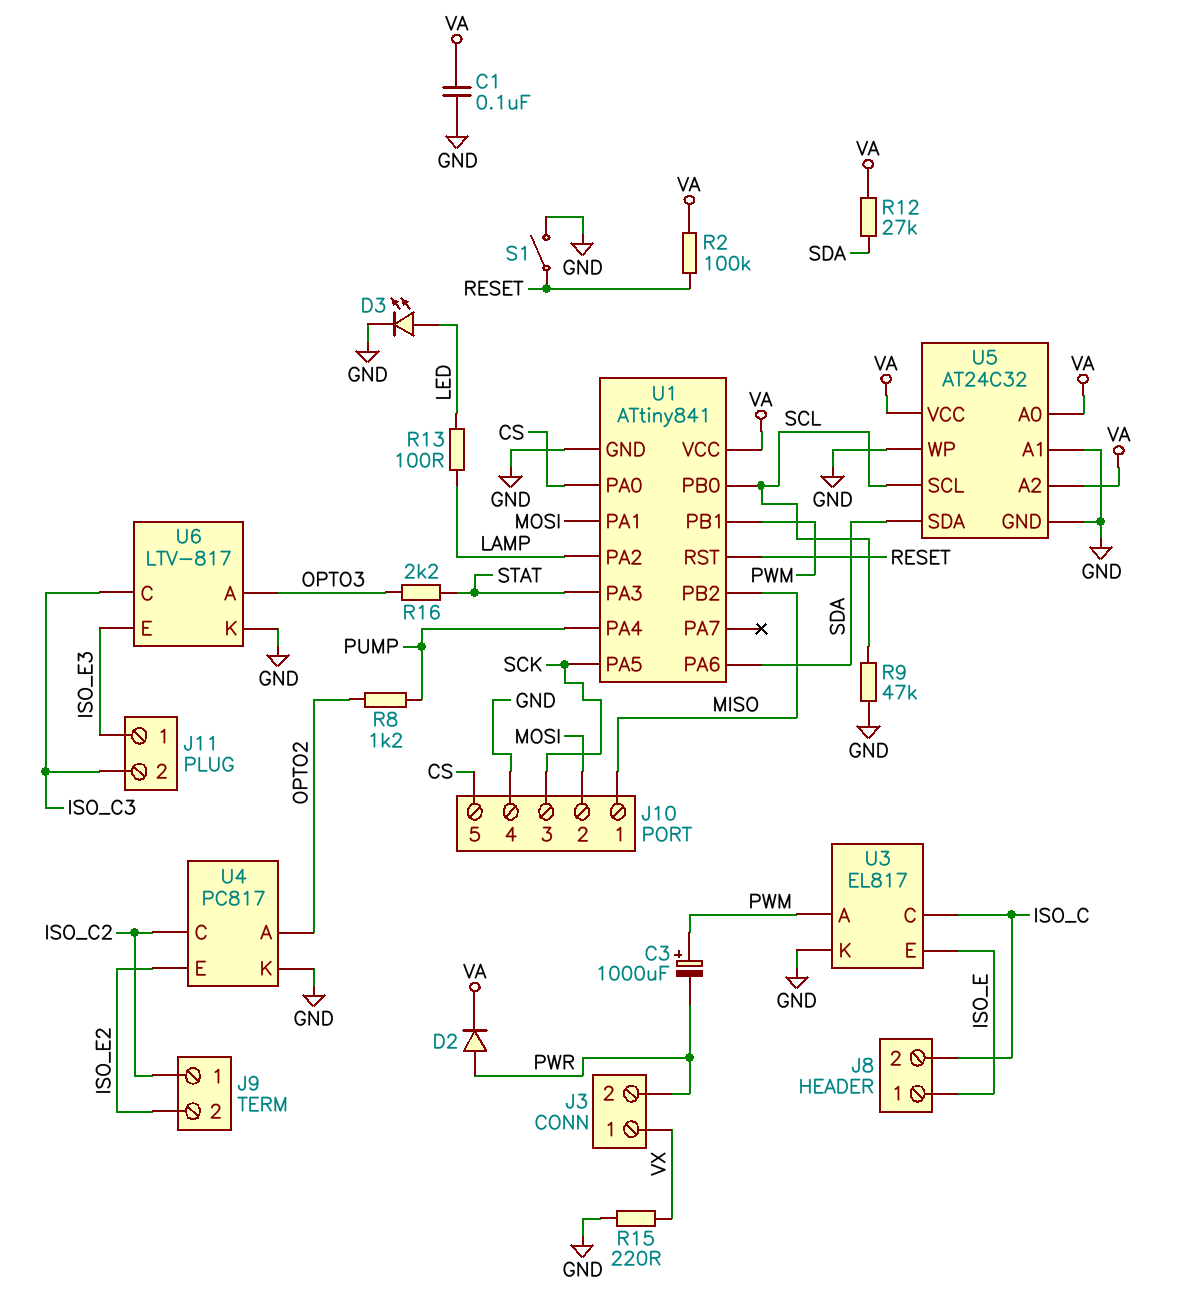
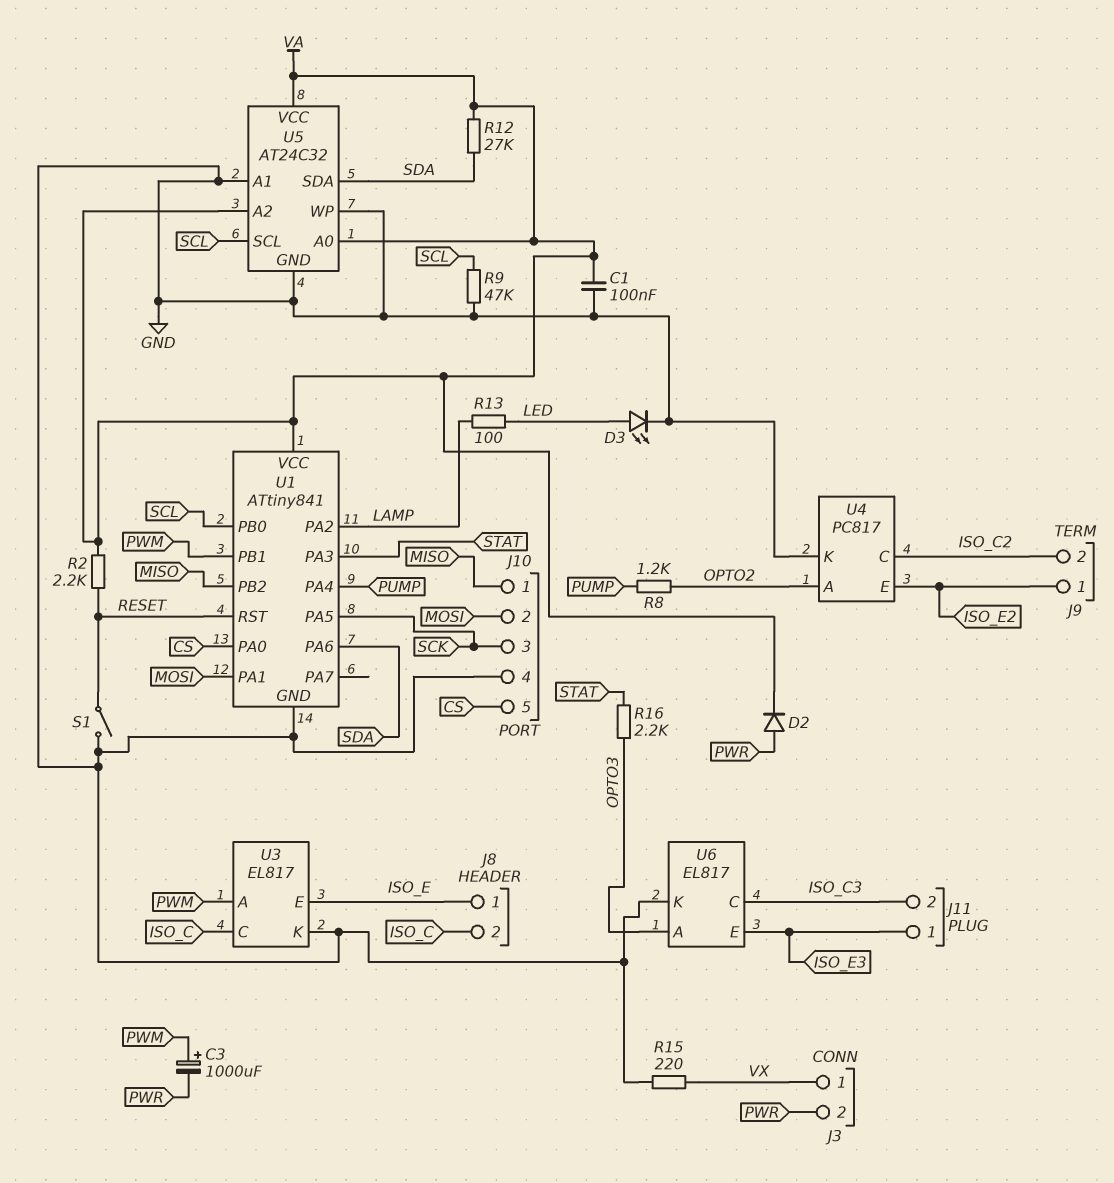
J9 pin 1: ISO_C2 -> ISO_E2
J9 pin 2: ISO_E2 -> ISO_C2
R2: 100k (RESET, VA) -> 2.2k (RESET, VA)
U6: LTV-817 -> EL817

